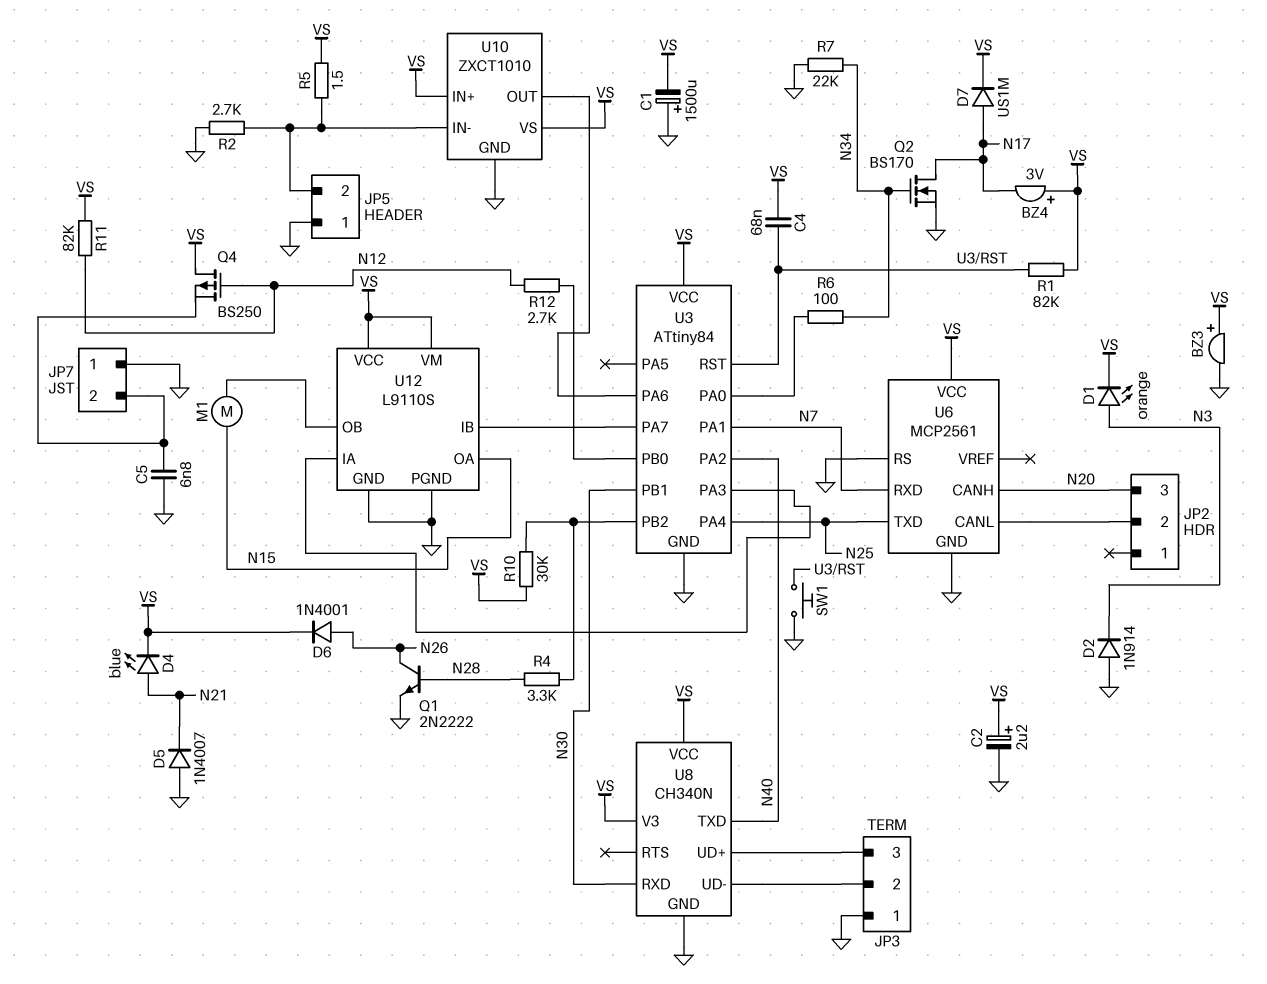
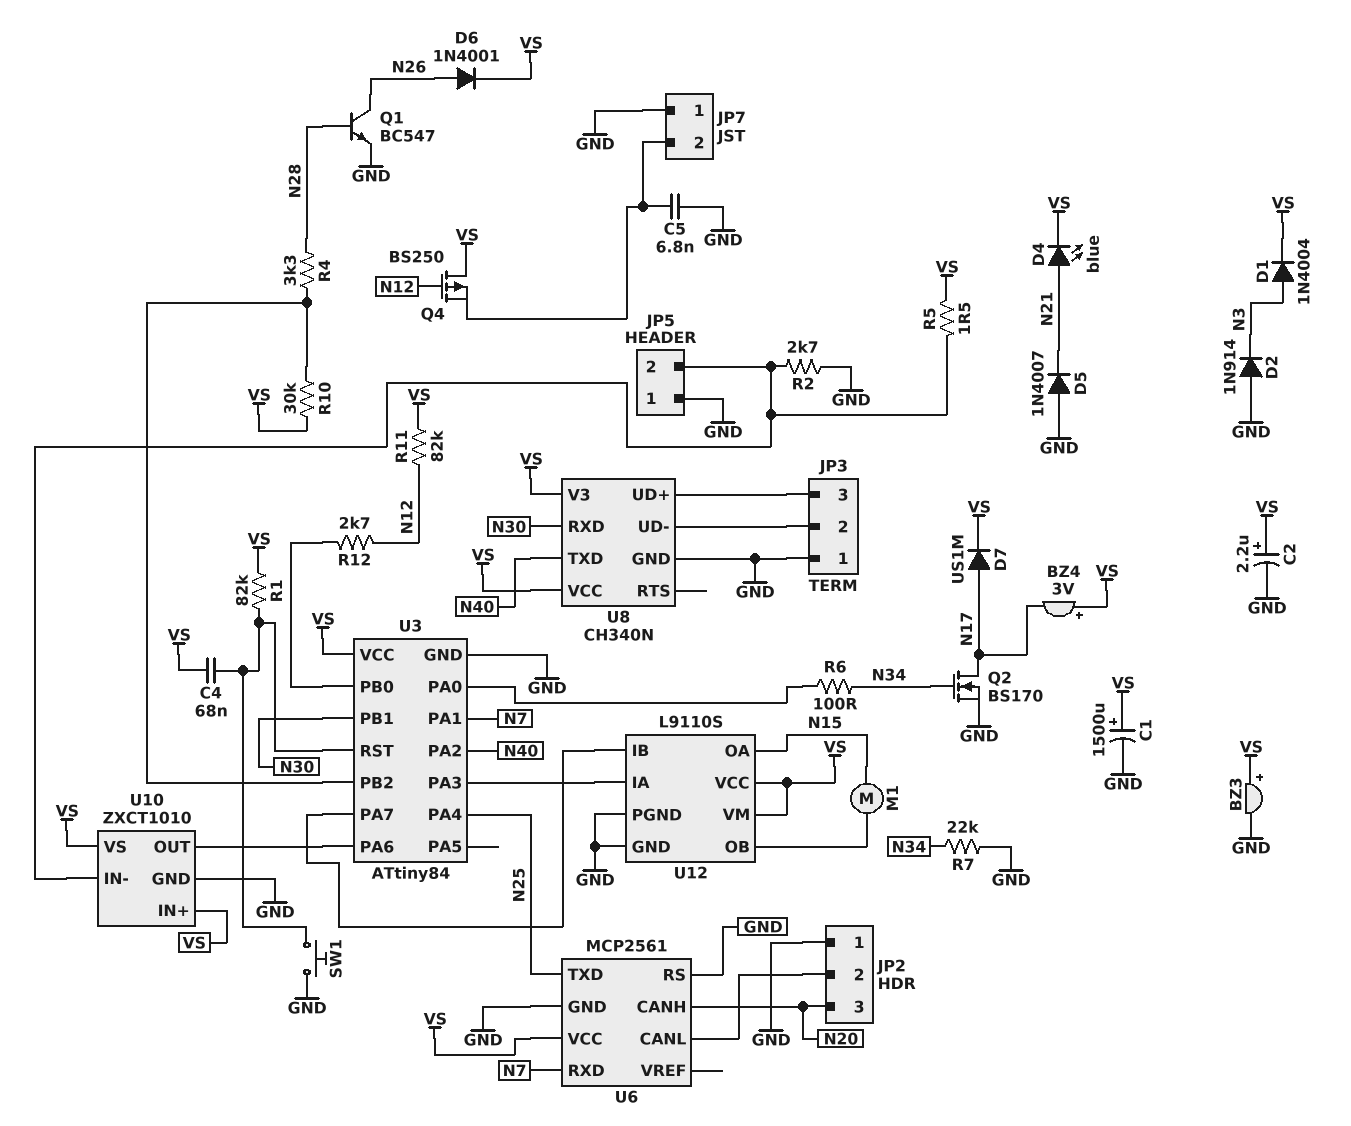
C1: 1500uF (plus GND, minus VS) -> 1500uF (plus VS, minus GND)
D1: LED orange (A N3, K VS) -> diode 1N4004 (A N3, K VS)
JP2 pin 1: none -> GND
Q1: NPN 2N2222 (B N28, C N26, E GND) -> NPN BC547 (B N28, C N26, E GND)

